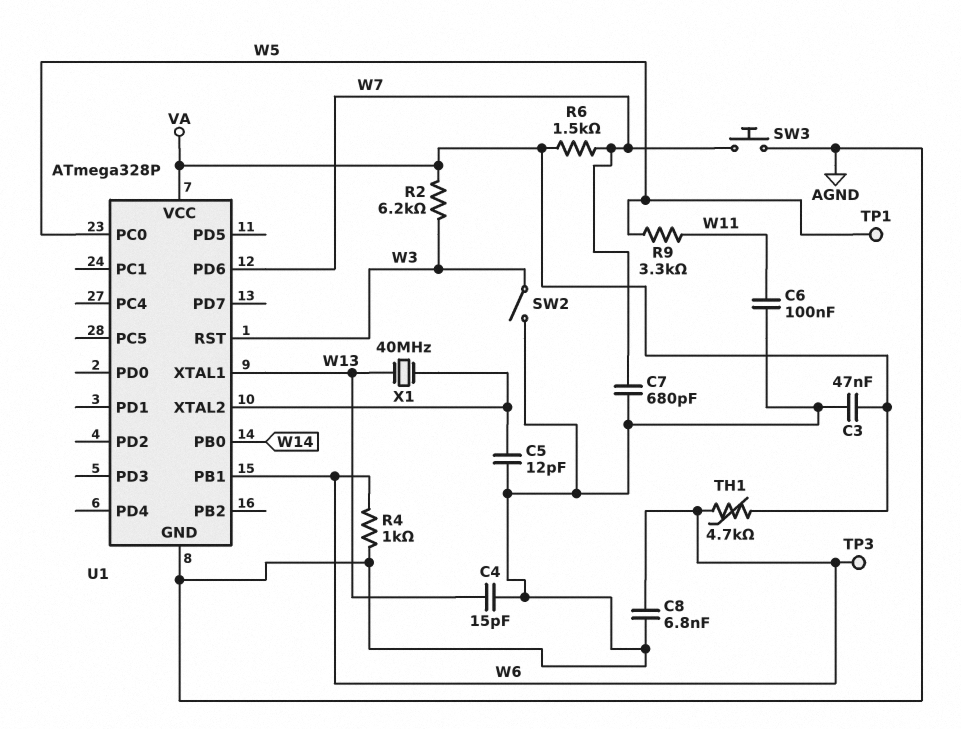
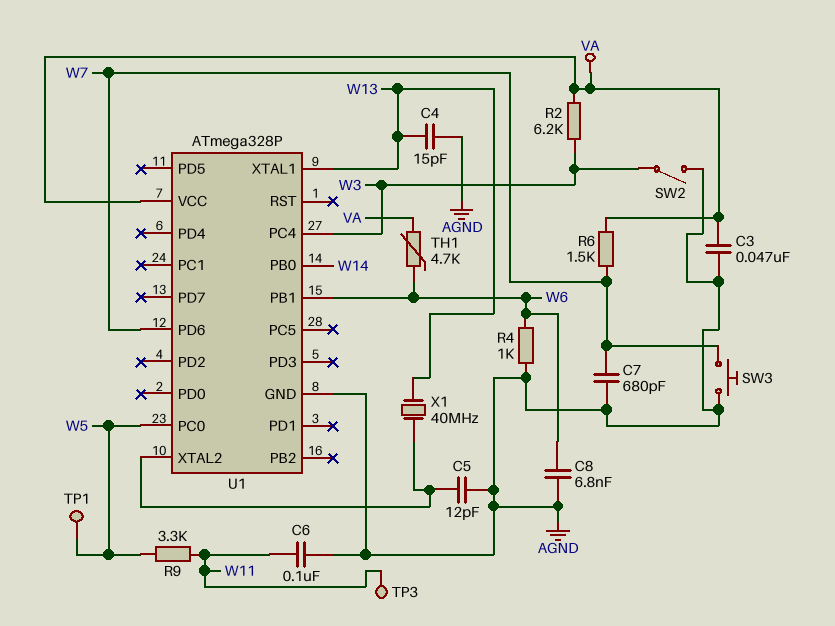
TP3: test point (W6) -> test point (W11)
U1 pin PC4: none -> W3
U1 pin RST: W3 -> none

